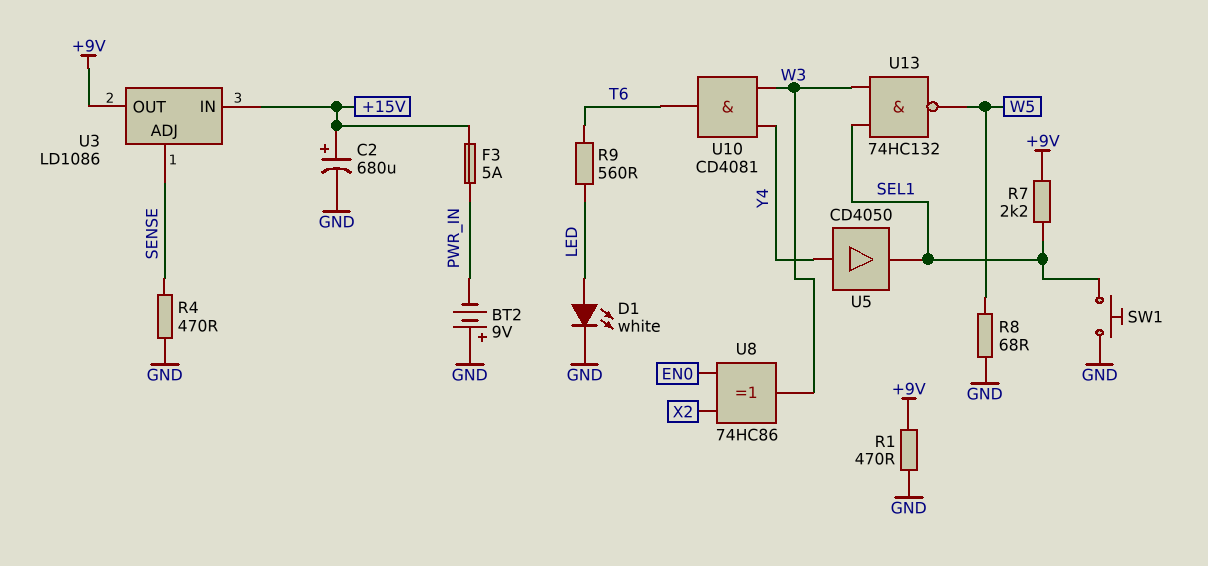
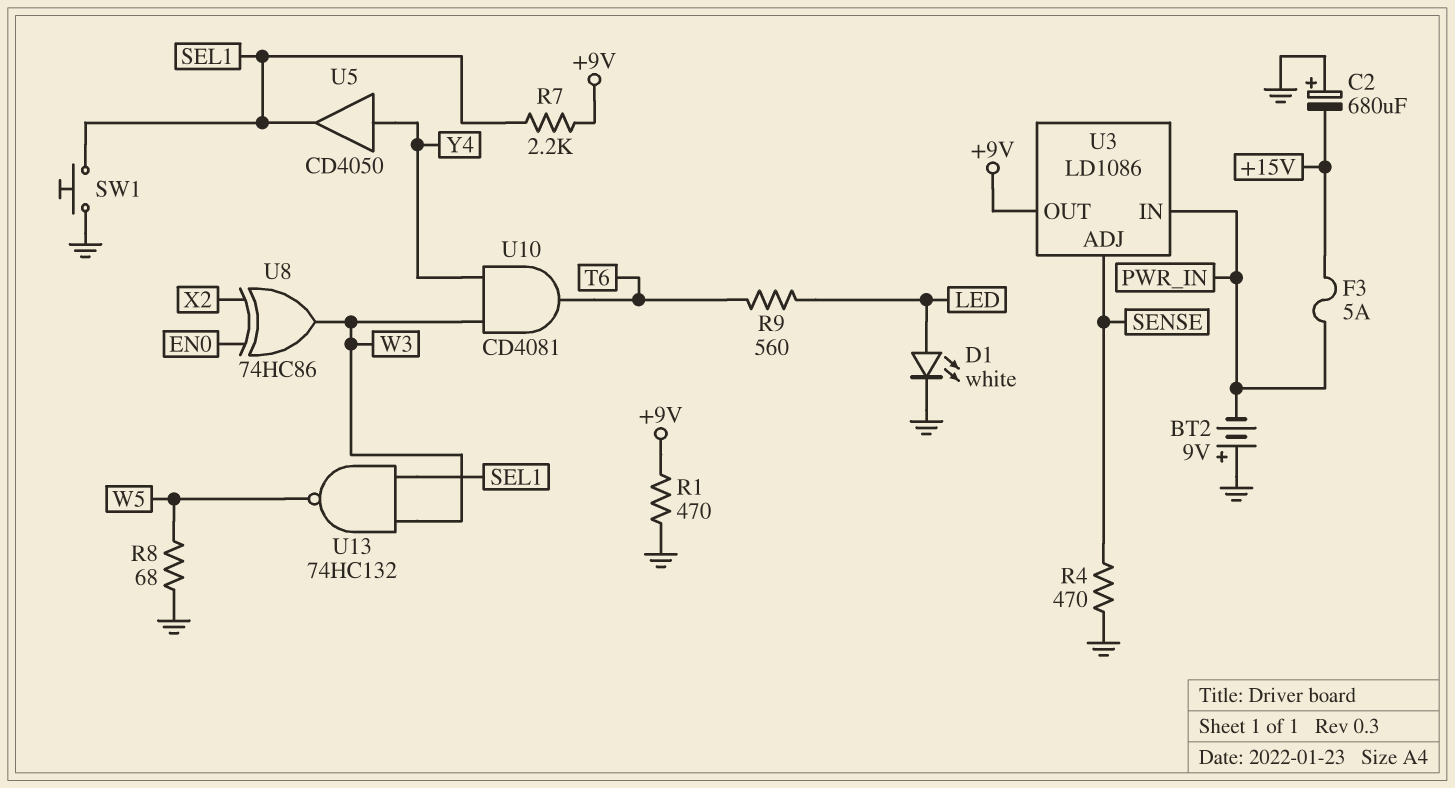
C2: 680uF (plus +15V, minus GND) -> 680uF (plus GND, minus +15V)
U3 pin IN: +15V -> PWR_IN

